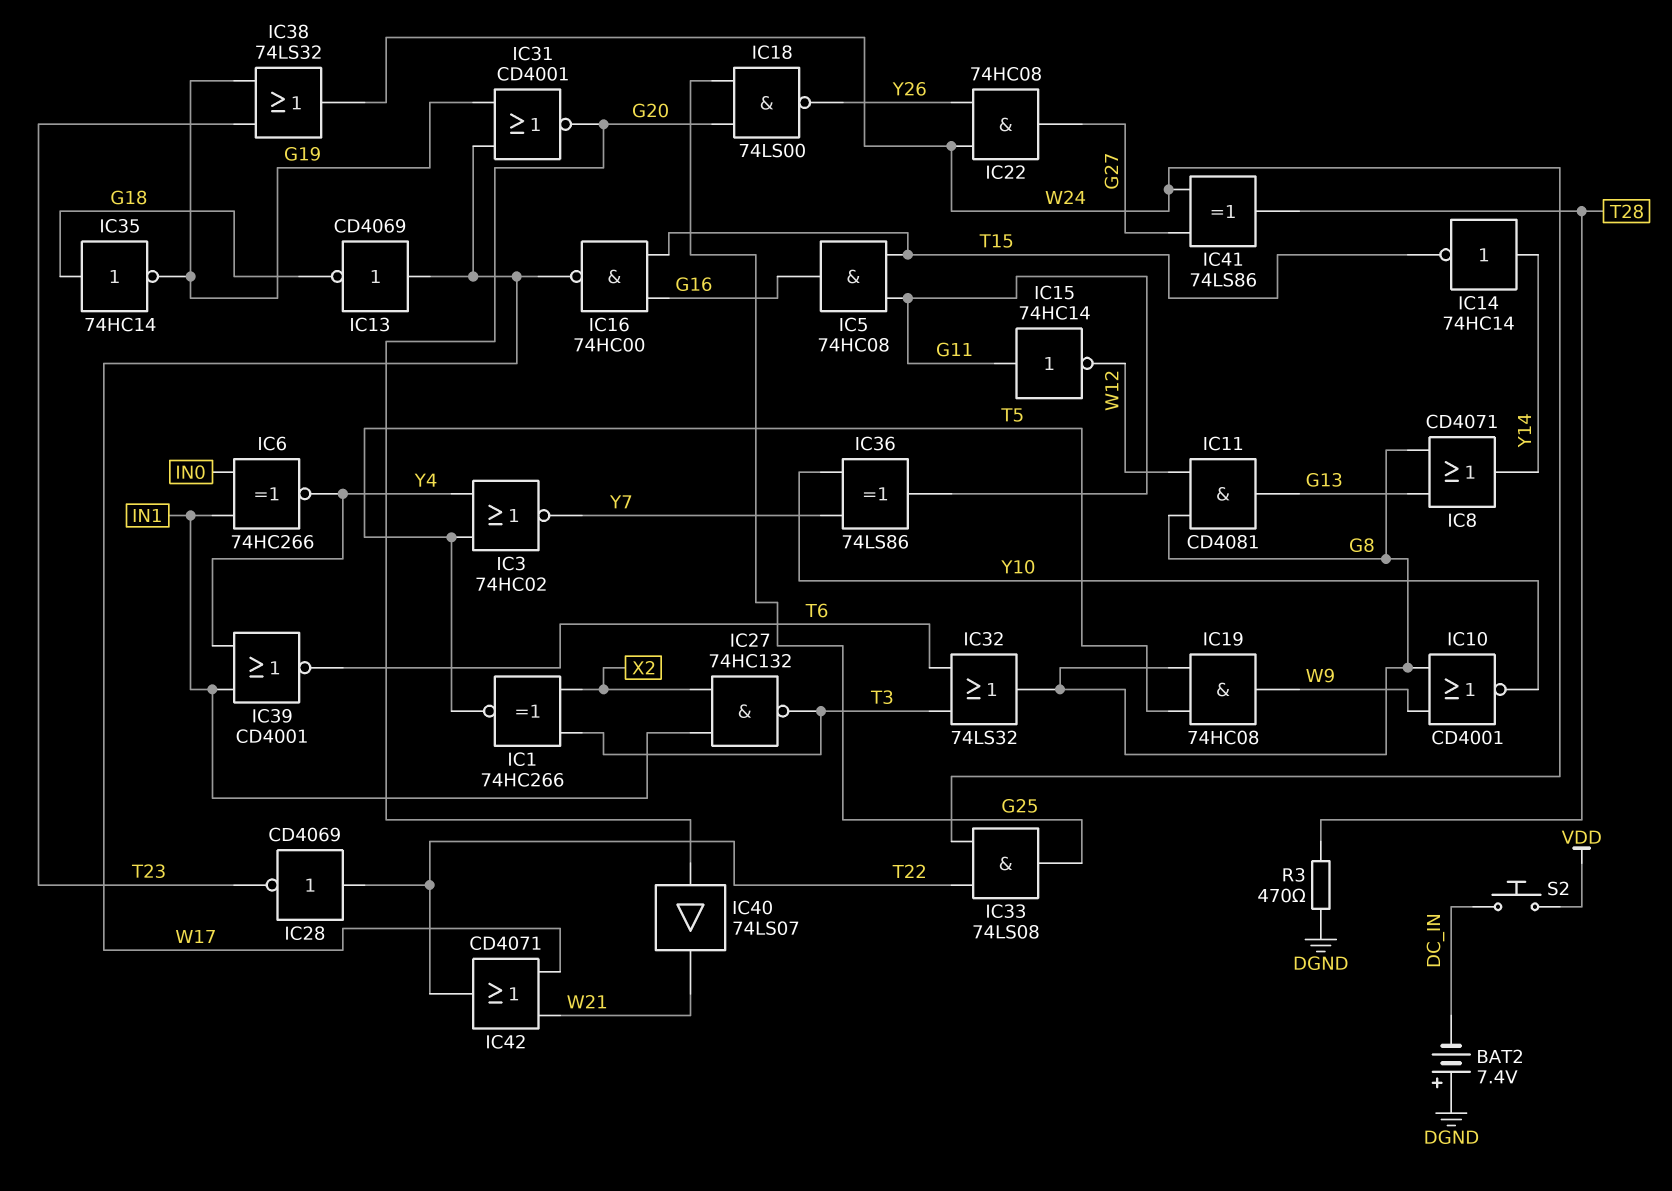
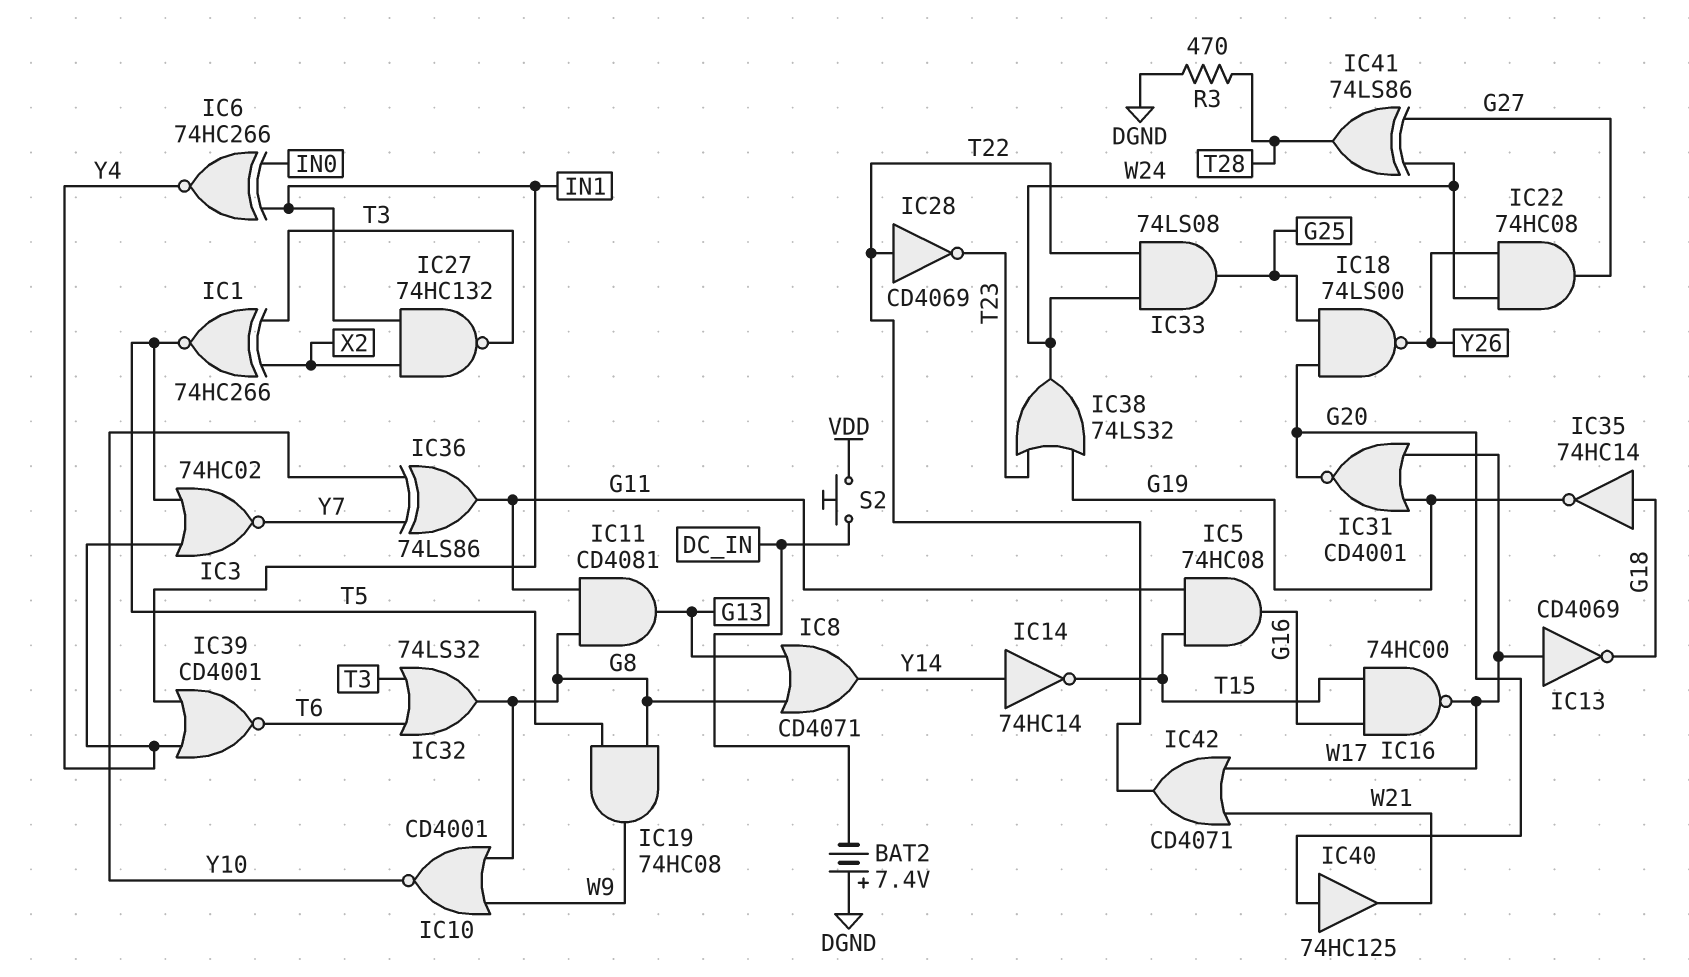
IC11: AND CD4081 (in G8, in W12, out G13) -> AND CD4081 (in G8, in G11, out G13)
IC15: NOT 74HC14 (in G11, out W12) -> none
IC40: buffer 74LS07 (in G20, out W21) -> buffer 74HC125 (in G20, out W21)

